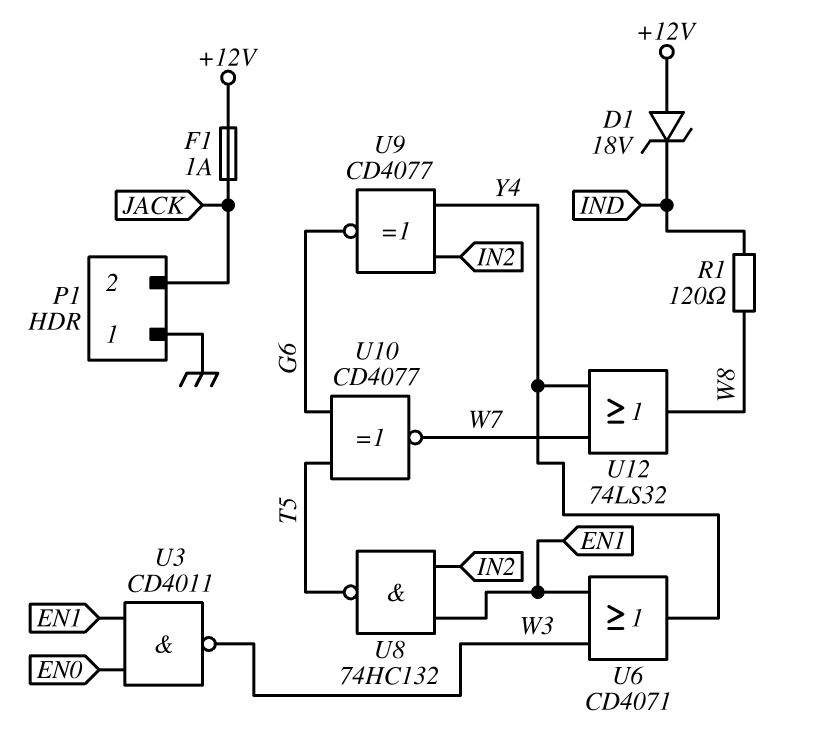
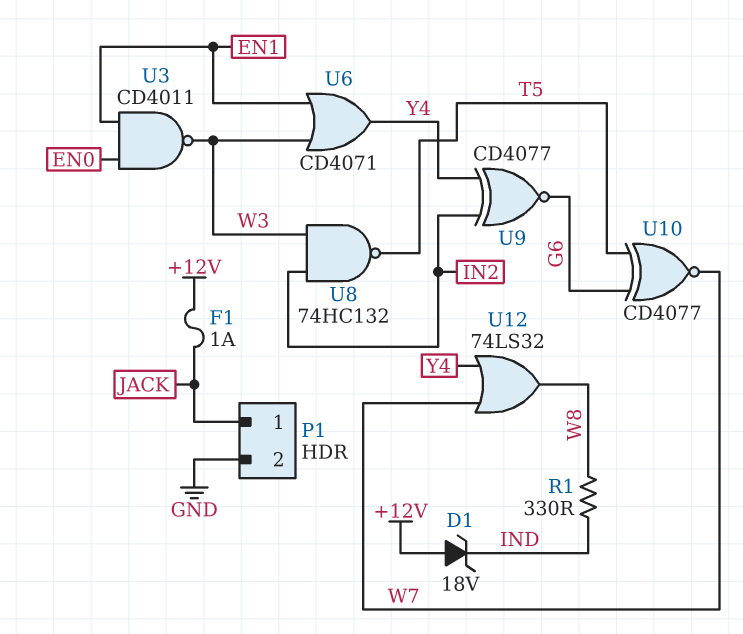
P1 pin 1: GND -> JACK
P1 pin 2: JACK -> GND
R1: 120 (IND, W8) -> 330 (IND, W8)
U8: NAND 74HC132 (in EN1, in IN2, out T5) -> NAND 74HC132 (in IN2, in W3, out T5)

